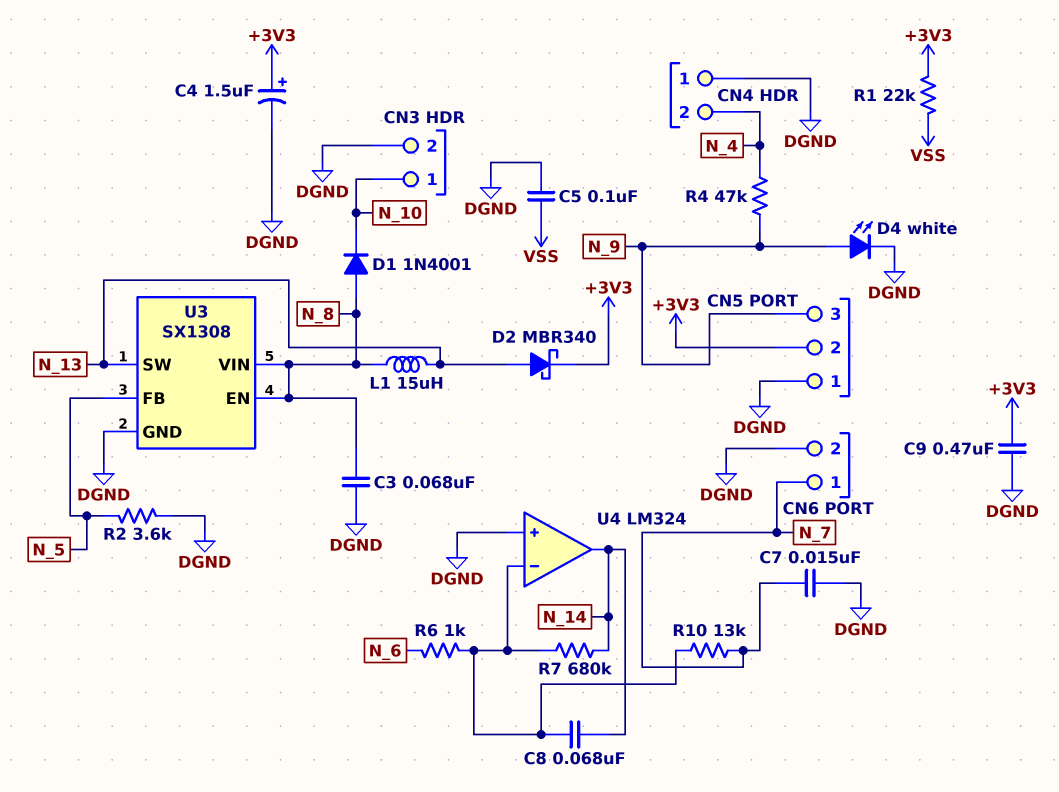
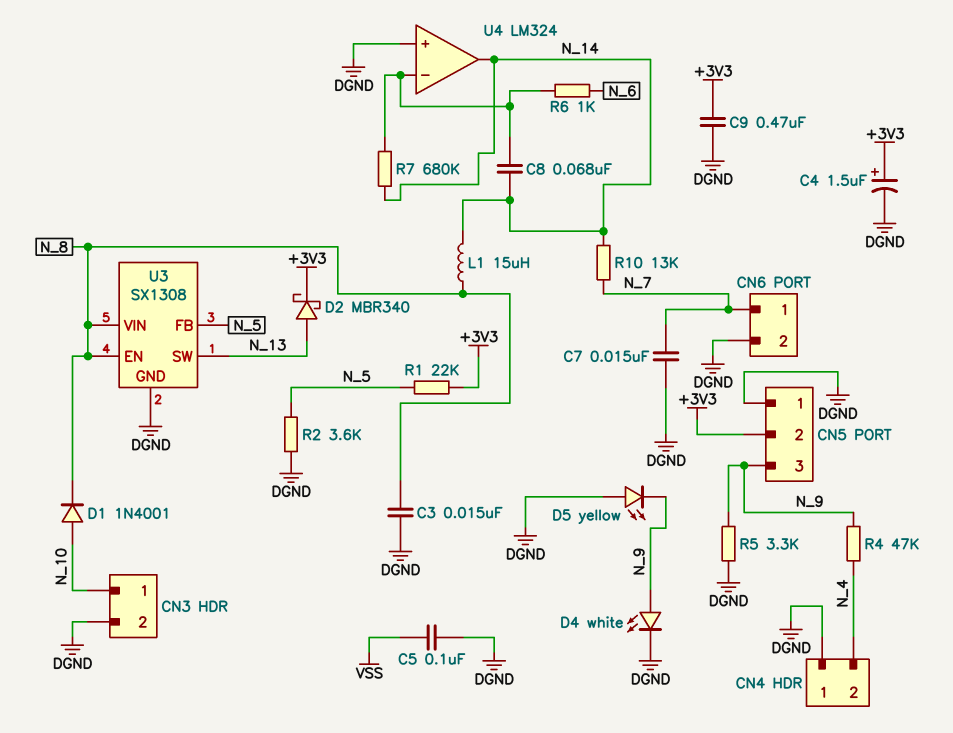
C3: 68nF (DGND, N_8) -> 15nF (DGND, N_8)
D1: diode 1N4001 (A N_8, K N_10) -> diode 1N4001 (A N_10, K N_8)
D5: none -> LED yellow (A DGND, K N_9)
L1: 15uH (N_8, N_13) -> 15uH (N_8, N_14)
R1: 22k (+3V3, VSS) -> 22k (+3V3, N_5)
R5: none -> 3.3k (DGND, N_9)
R10: 13k (N_7, U4/in-) -> 13k (N_7, N_14)

